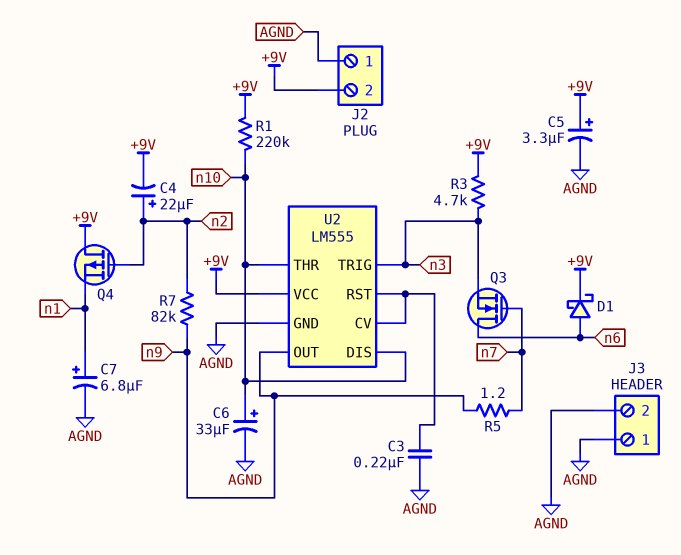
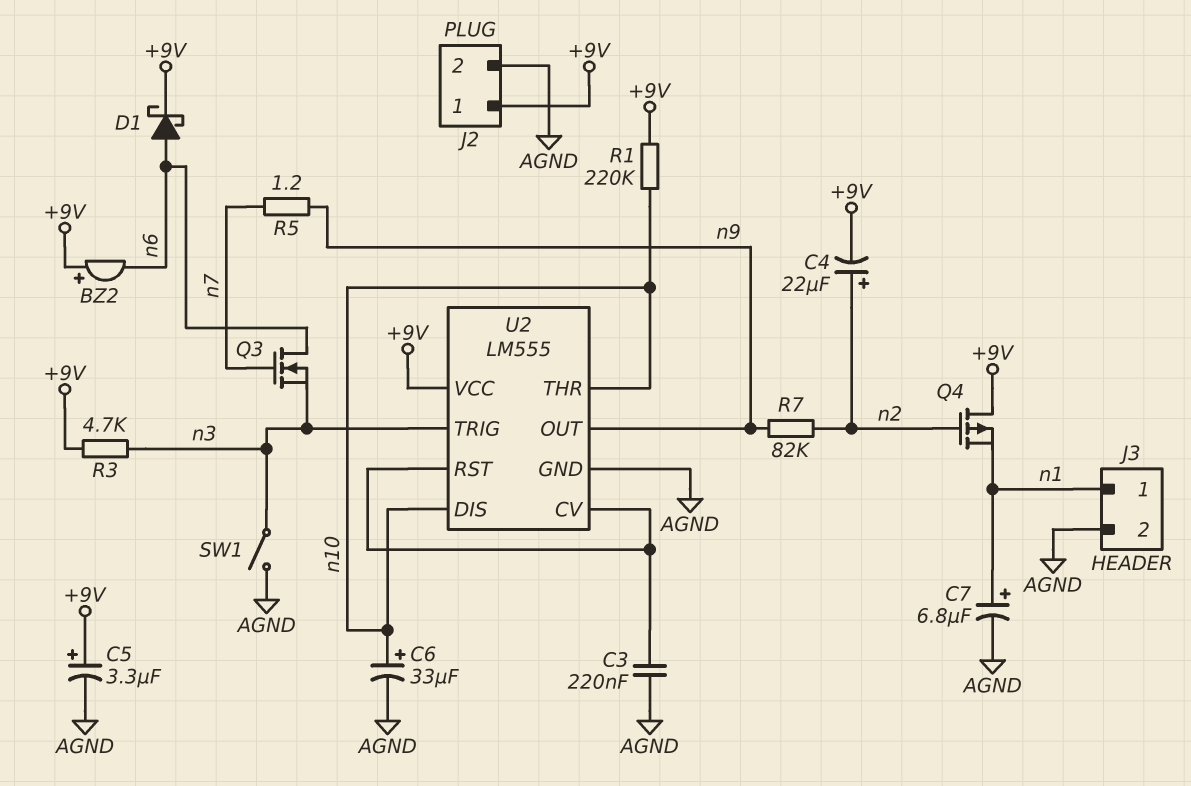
BZ2: none -> buzzer (plus +9V, minus n6)
J2 pin 1: AGND -> +9V
J2 pin 2: +9V -> AGND
J3 pin 1: AGND -> n1
SW1: none -> switch (AGND, n3)

